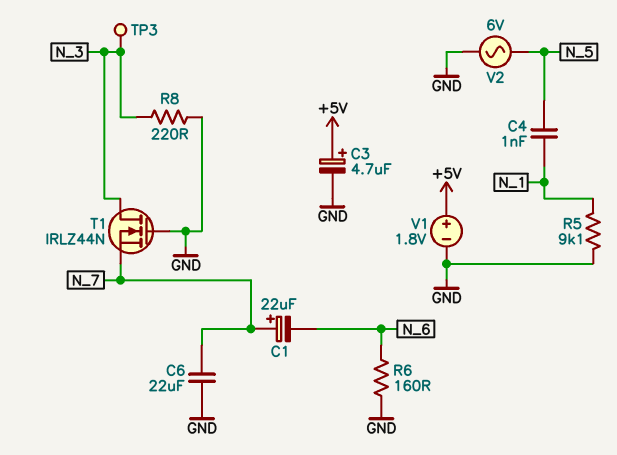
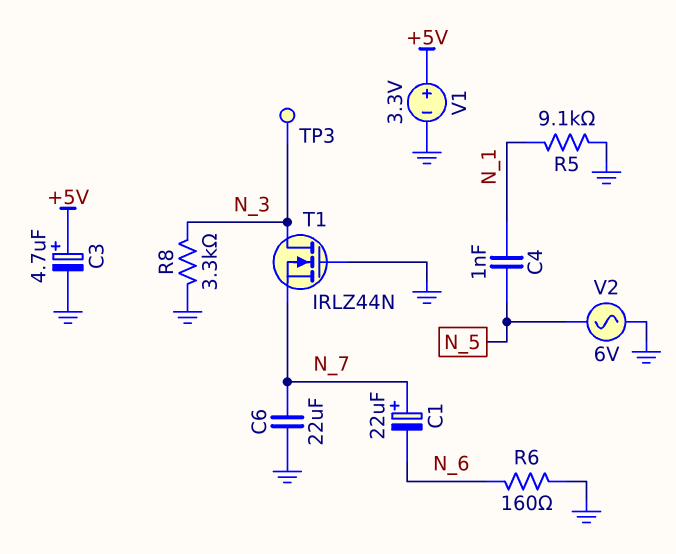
R8: 220 (GND, N_3) -> 3.3k (GND, N_3)
V1: 1.8V (plus +5V, minus GND) -> 3.3V (plus +5V, minus GND)

